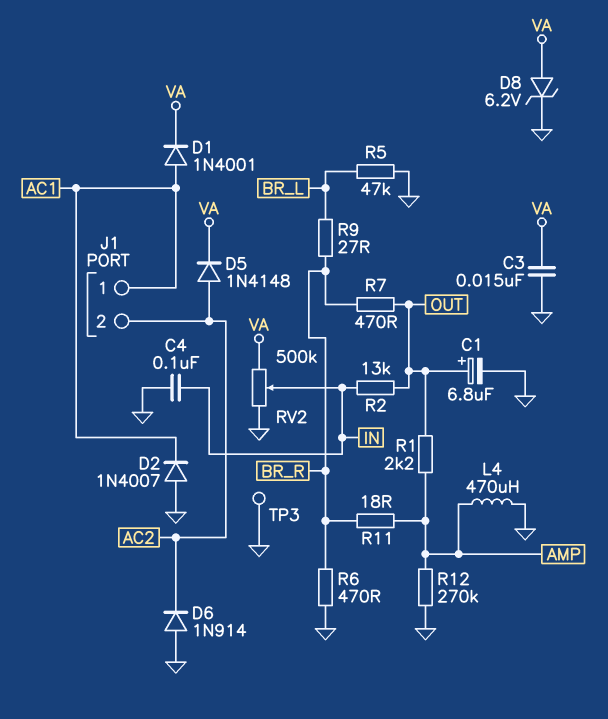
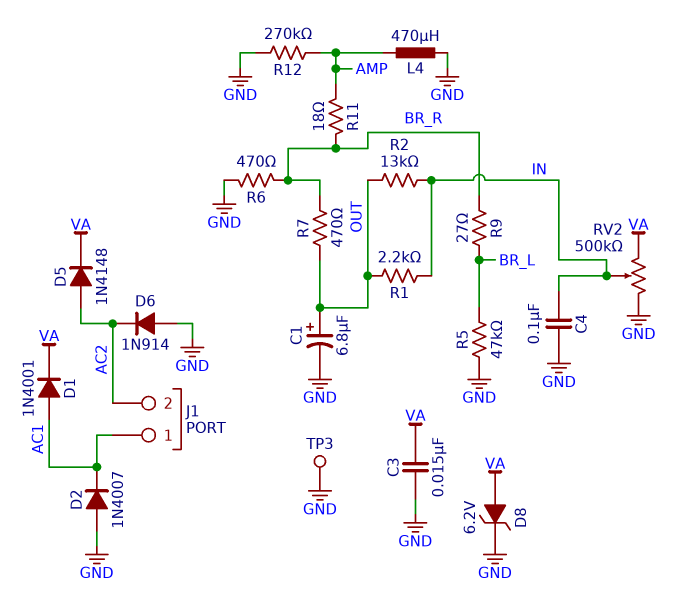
R1: 2.2k (AMP, OUT) -> 2.2k (IN, OUT)

